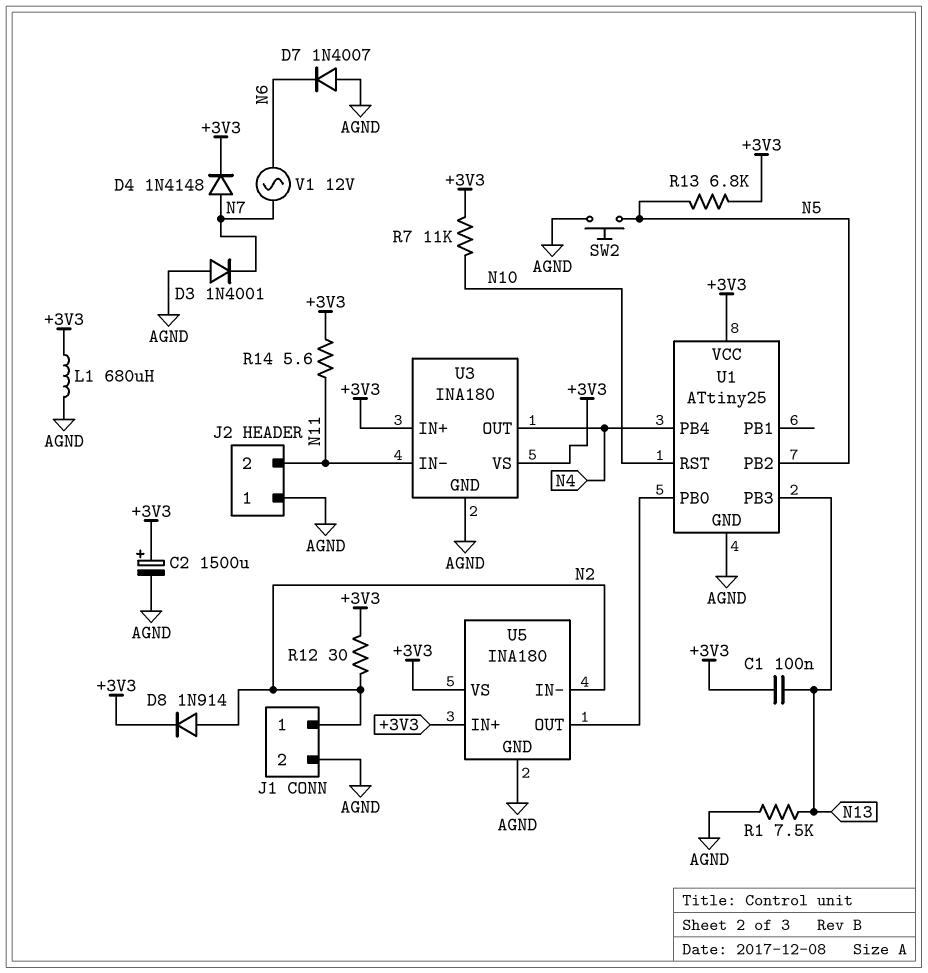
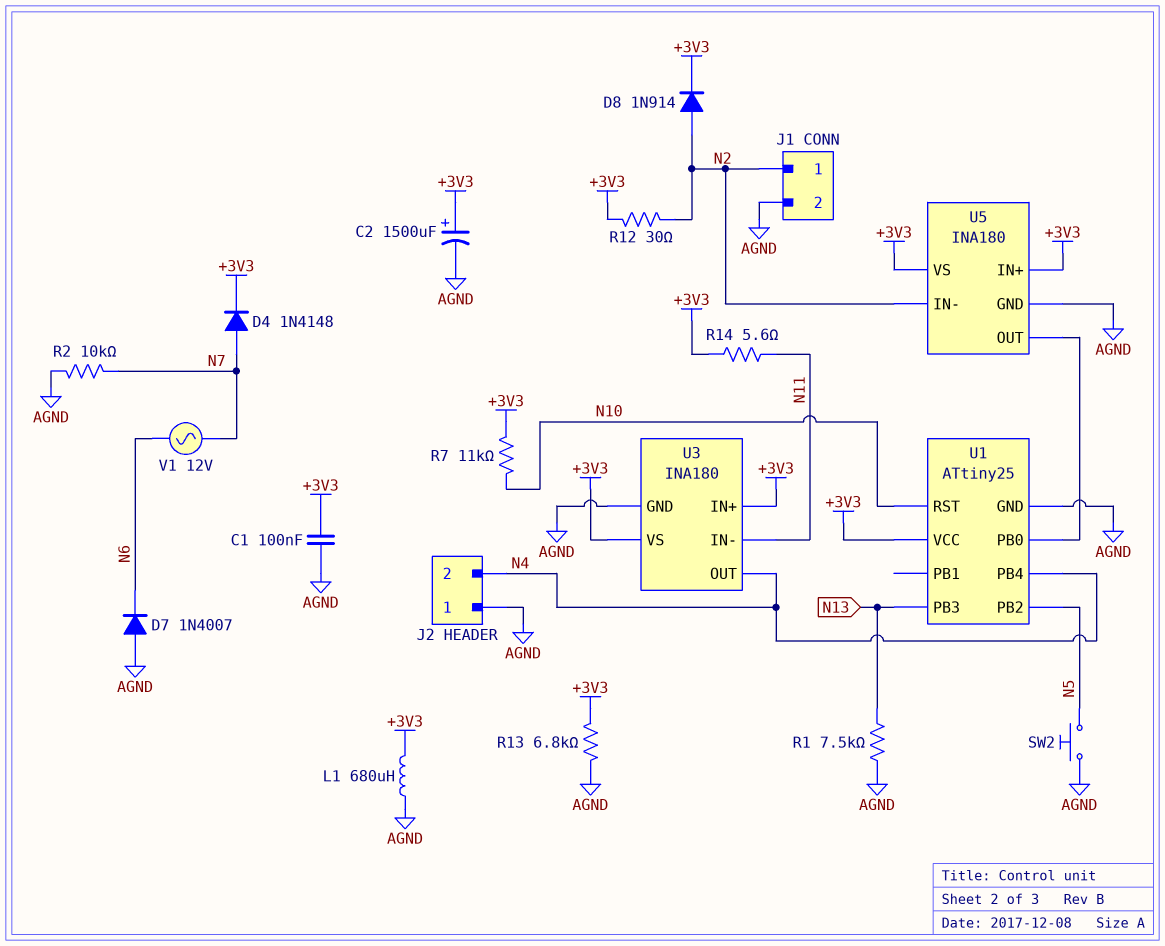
C1: 100nF (+3V3, N13) -> 100nF (+3V3, AGND)
D3: diode 1N4001 (A AGND, K N7) -> none
J2 pin 2: N11 -> N4
R2: none -> 10k (AGND, N7)
R13: 6.8k (+3V3, N5) -> 6.8k (+3V3, AGND)

